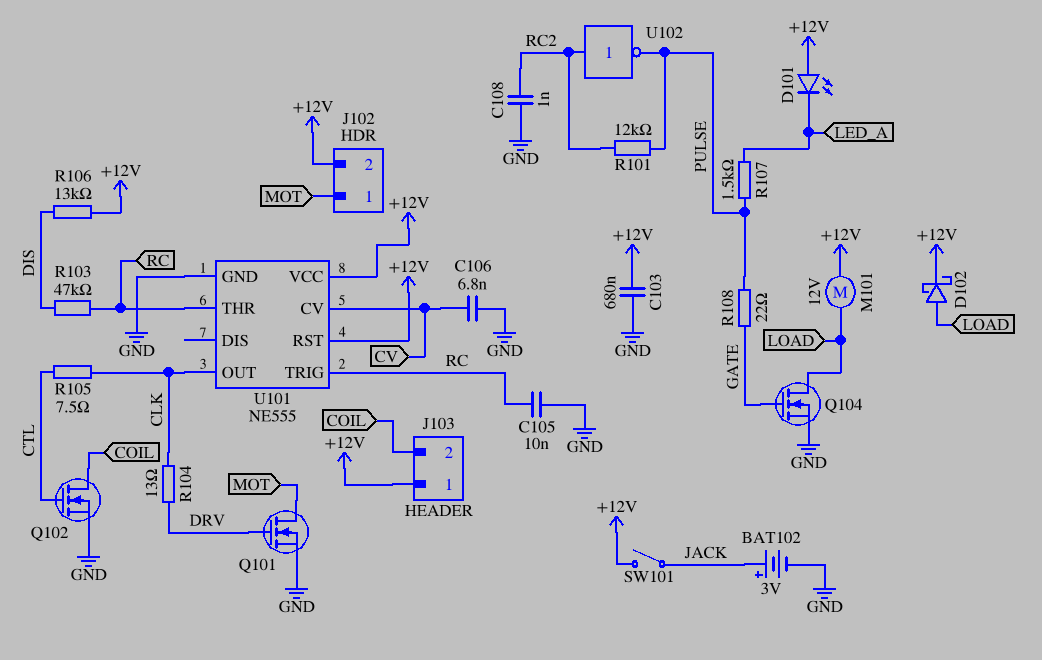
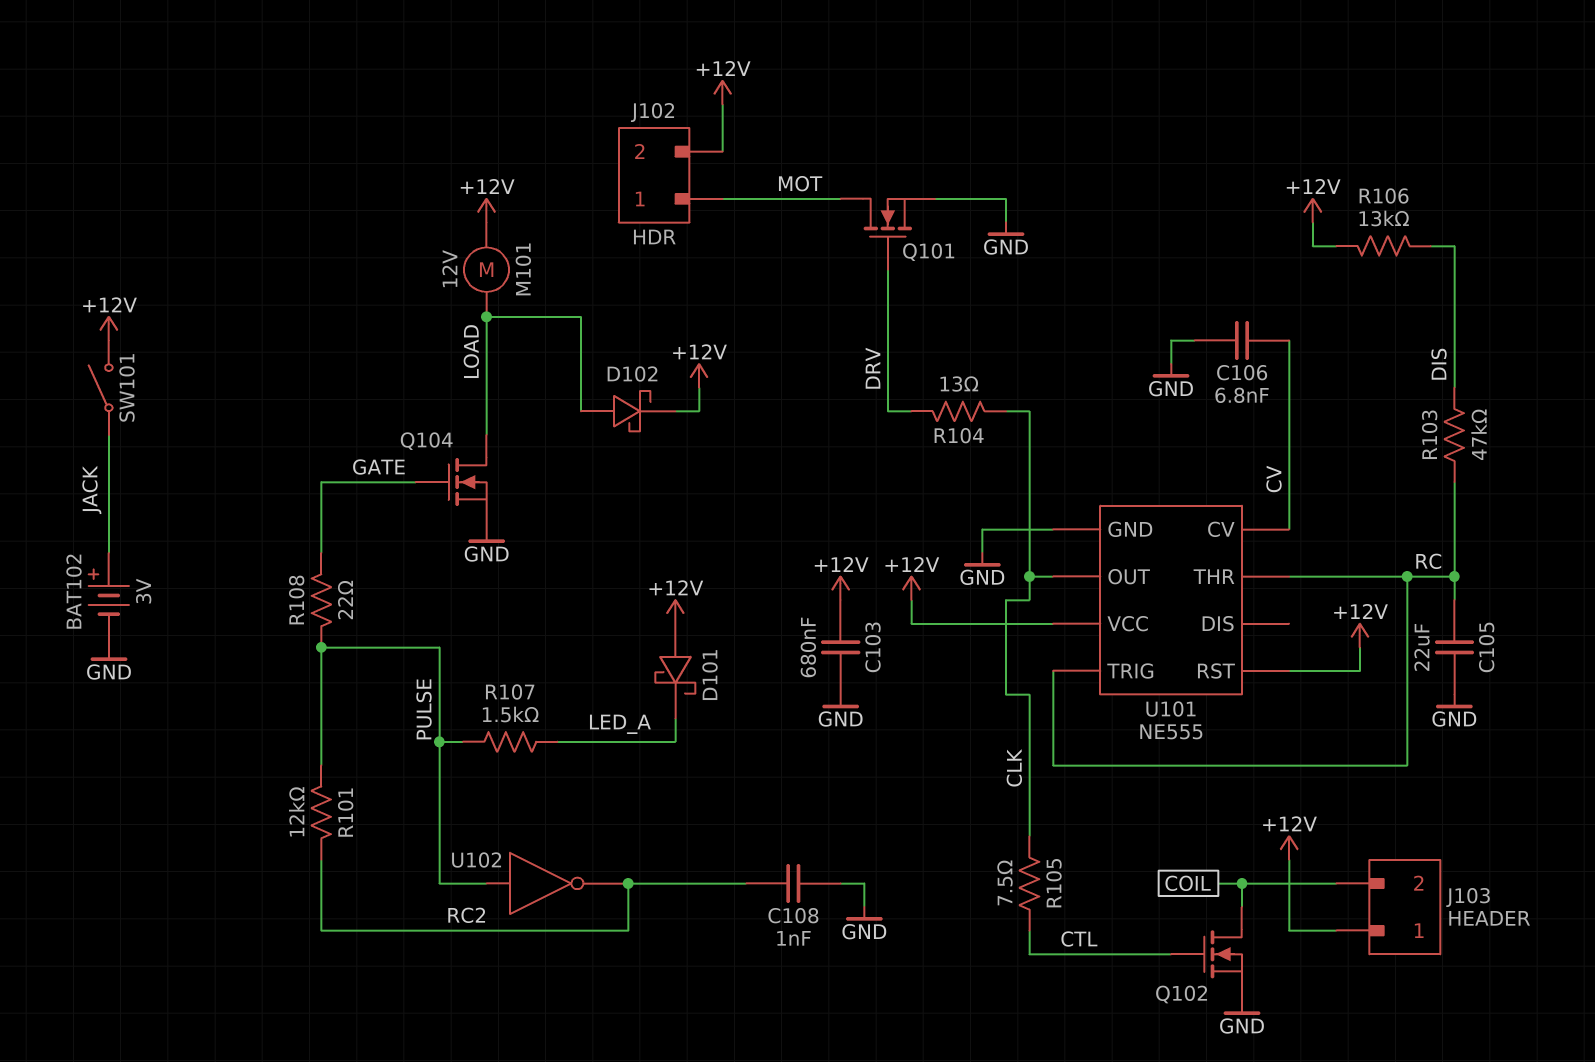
C105: 10nF (GND, RC) -> 22uF (GND, RC)
D101: LED (A +12V, K LED_A) -> schottky (A +12V, K LED_A)
U102: NOT (in RC2, out PULSE) -> NOT (in PULSE, out RC2)

